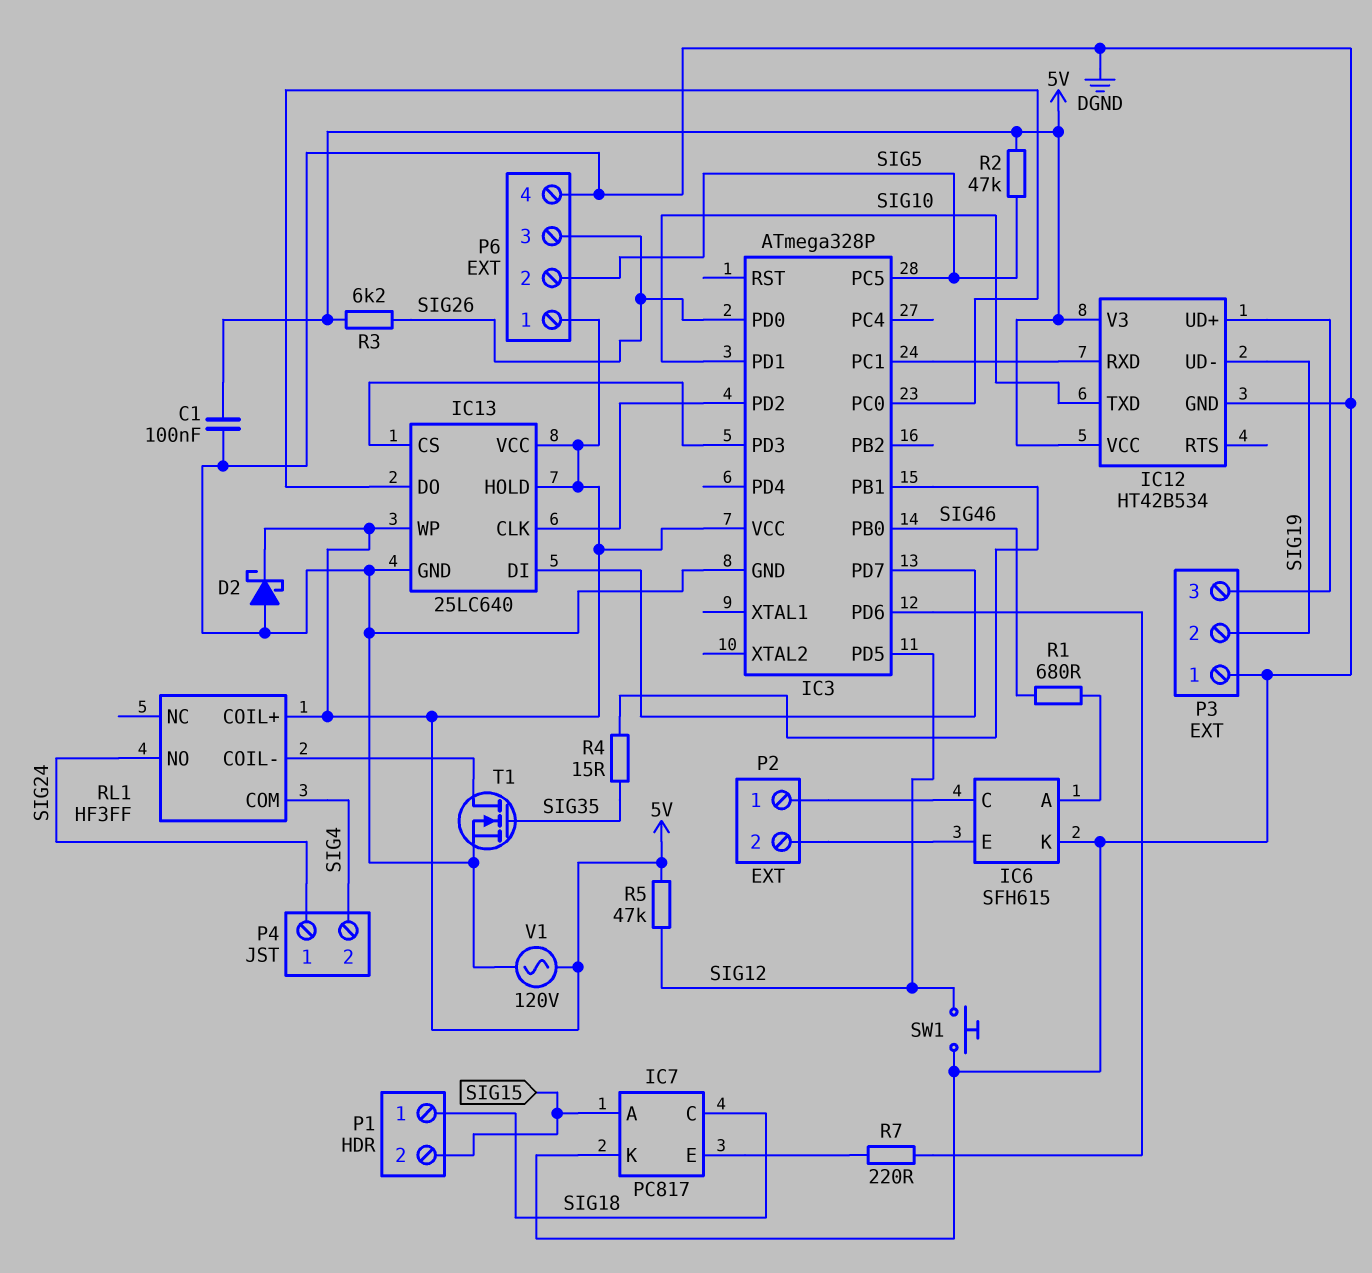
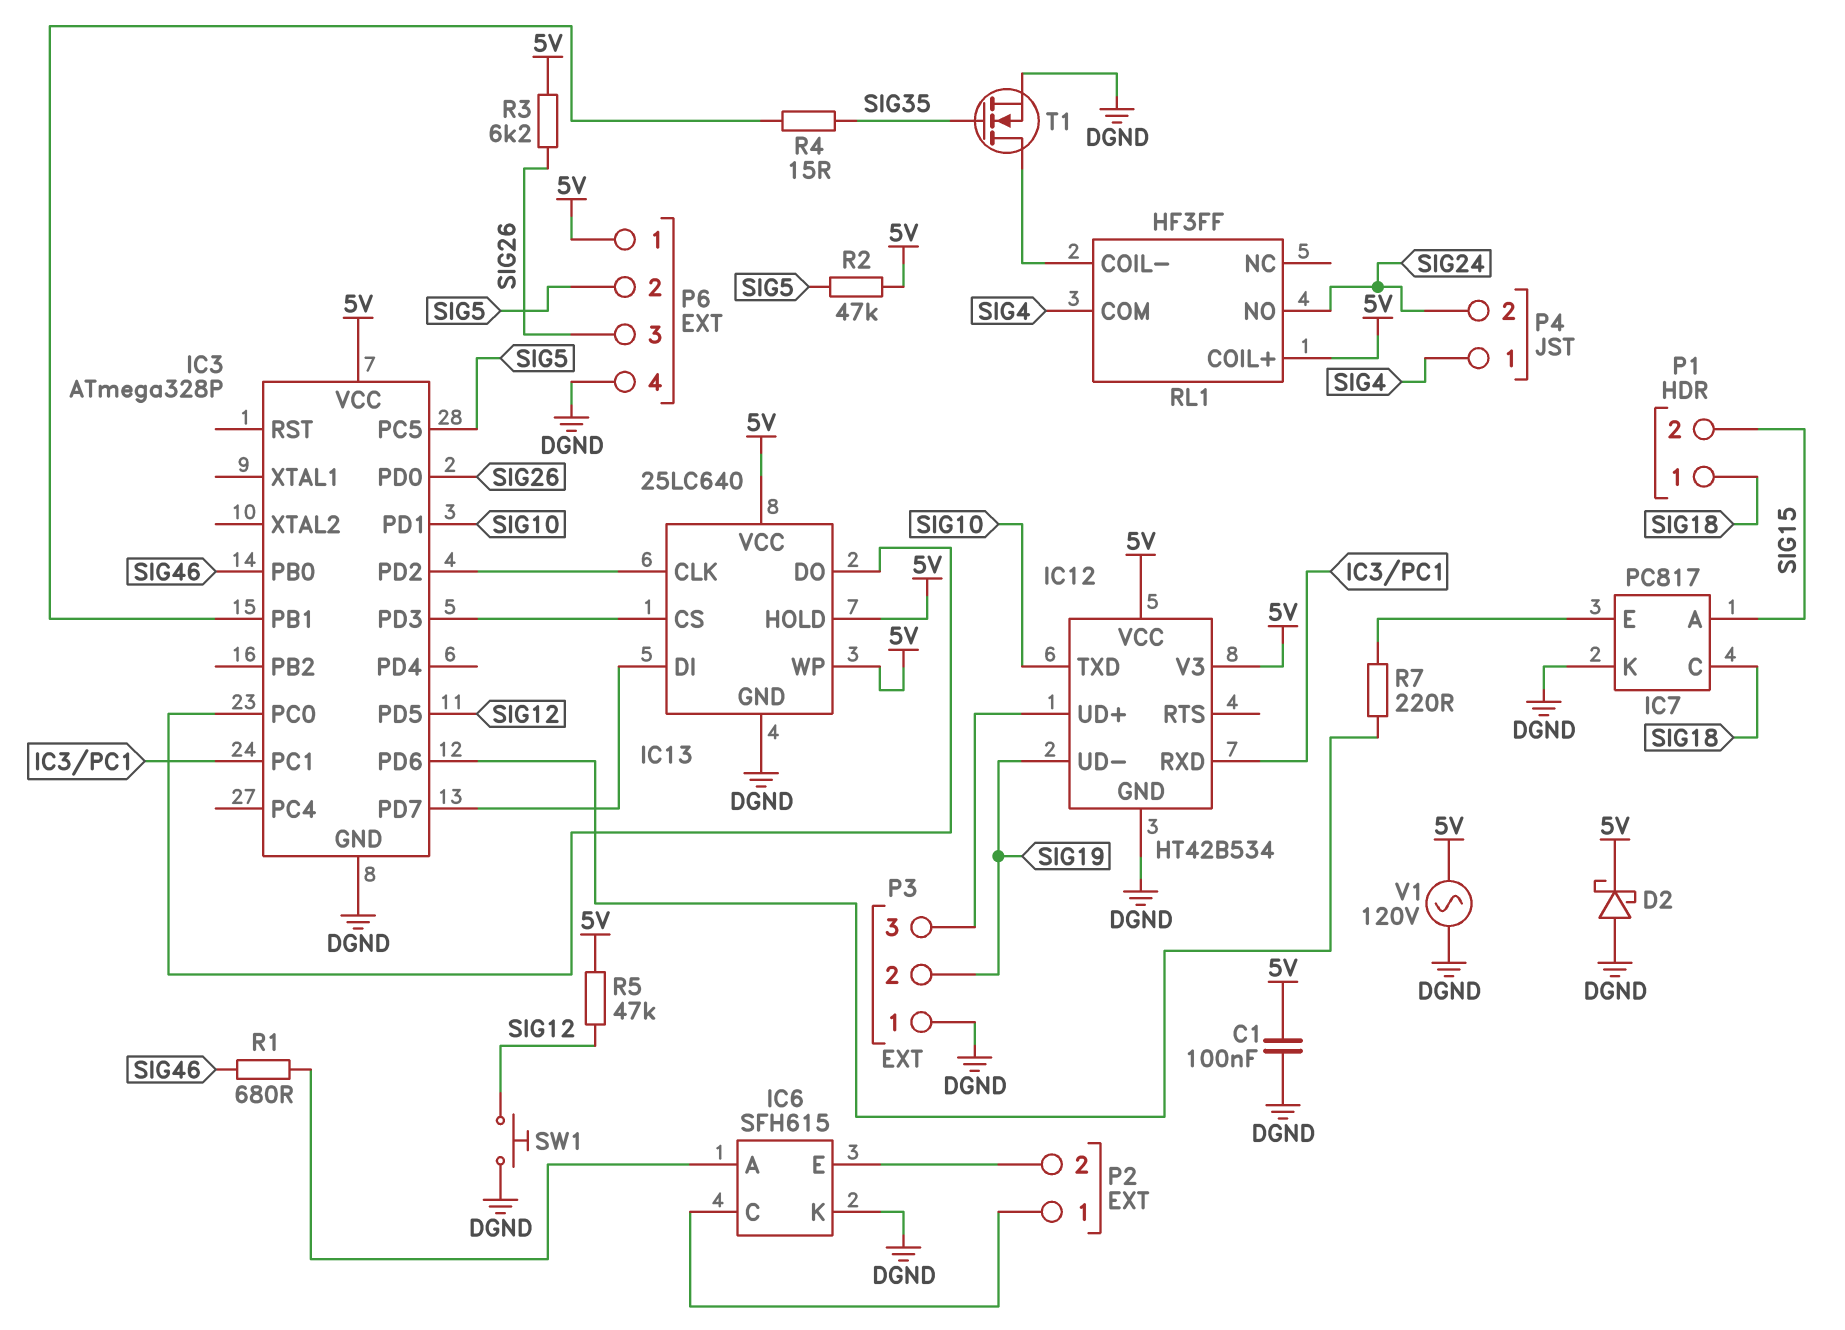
P4 pin 1: SIG24 -> SIG4
P4 pin 2: SIG4 -> SIG24

